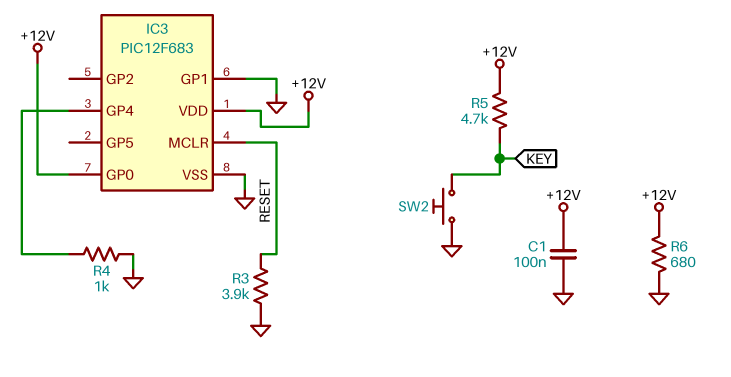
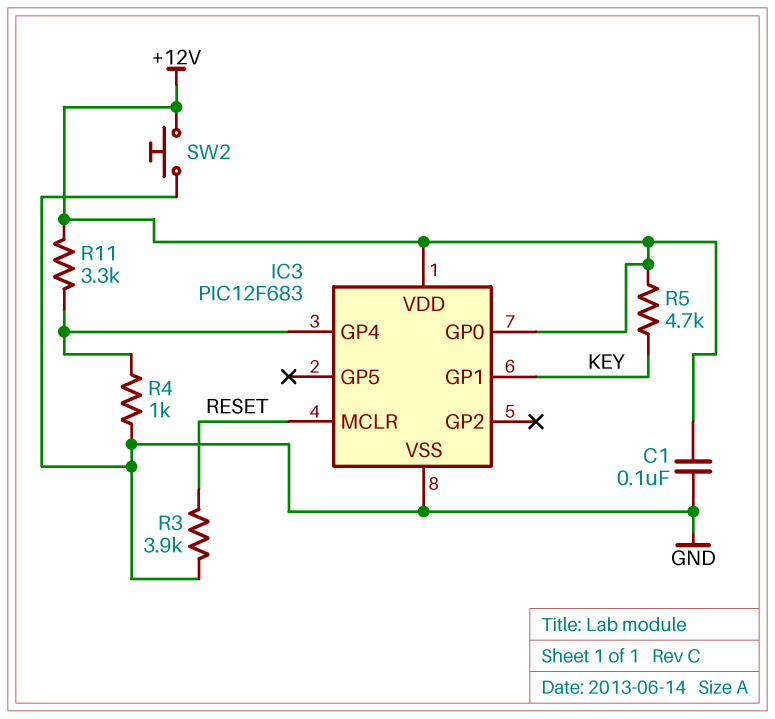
IC3 pin GP1: GND -> KEY
R6: 680 (+12V, GND) -> none
R11: none -> 3.3k (+12V, IC3/GP4)
SW2: button (GND, KEY) -> button (+12V, GND)

